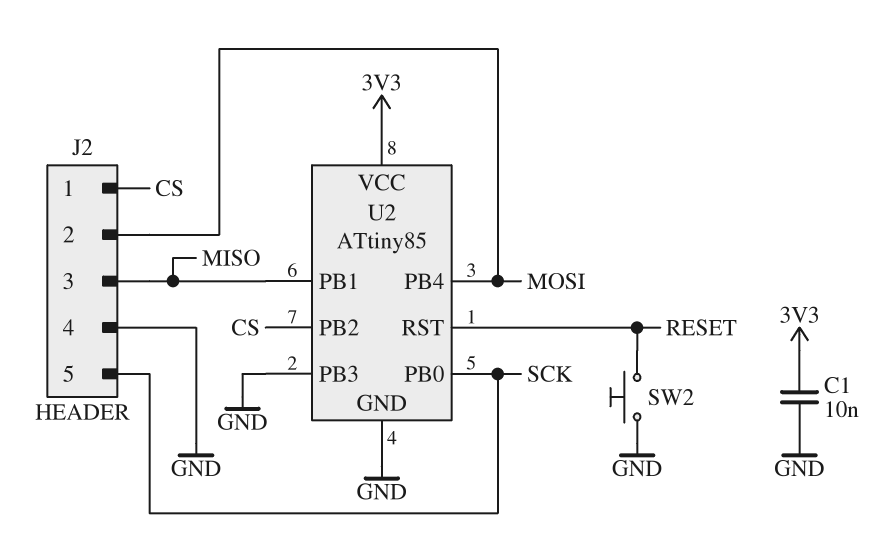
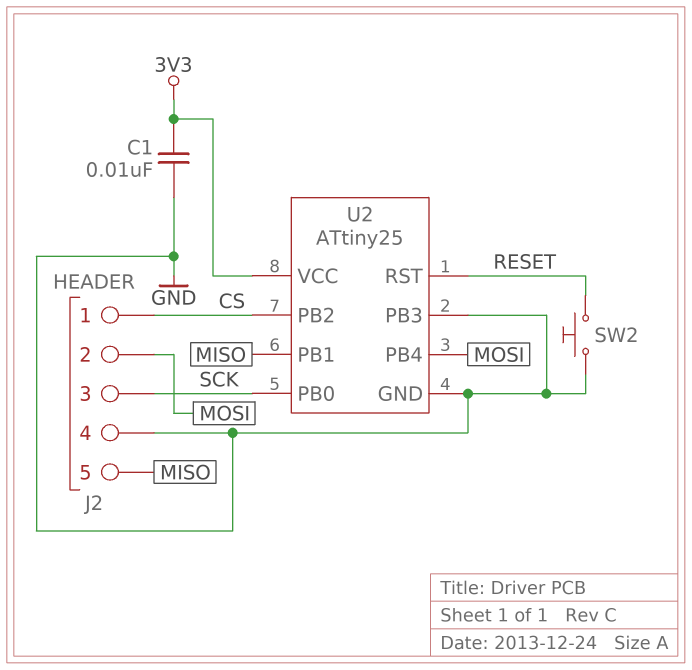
J2 pin 3: MISO -> SCK
J2 pin 5: SCK -> MISO
U2: ATtiny85 -> ATtiny25

